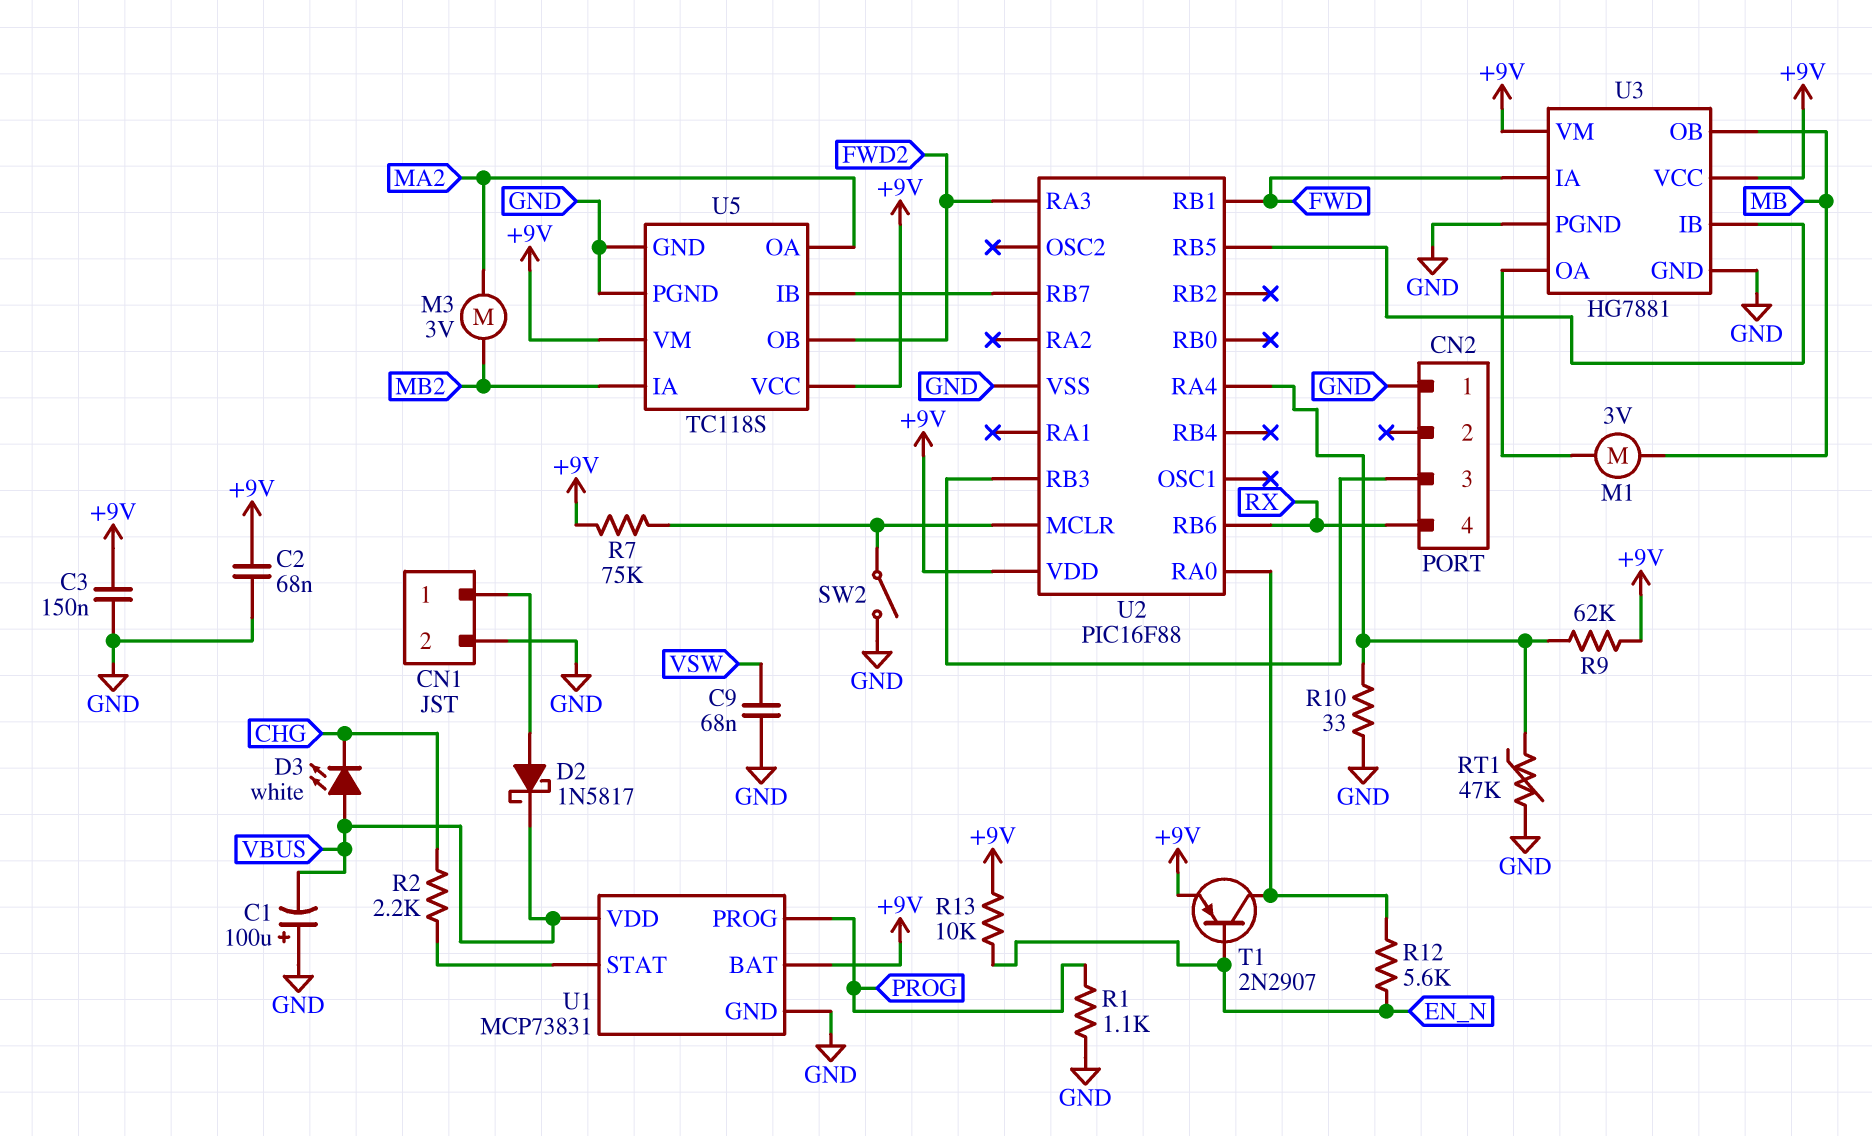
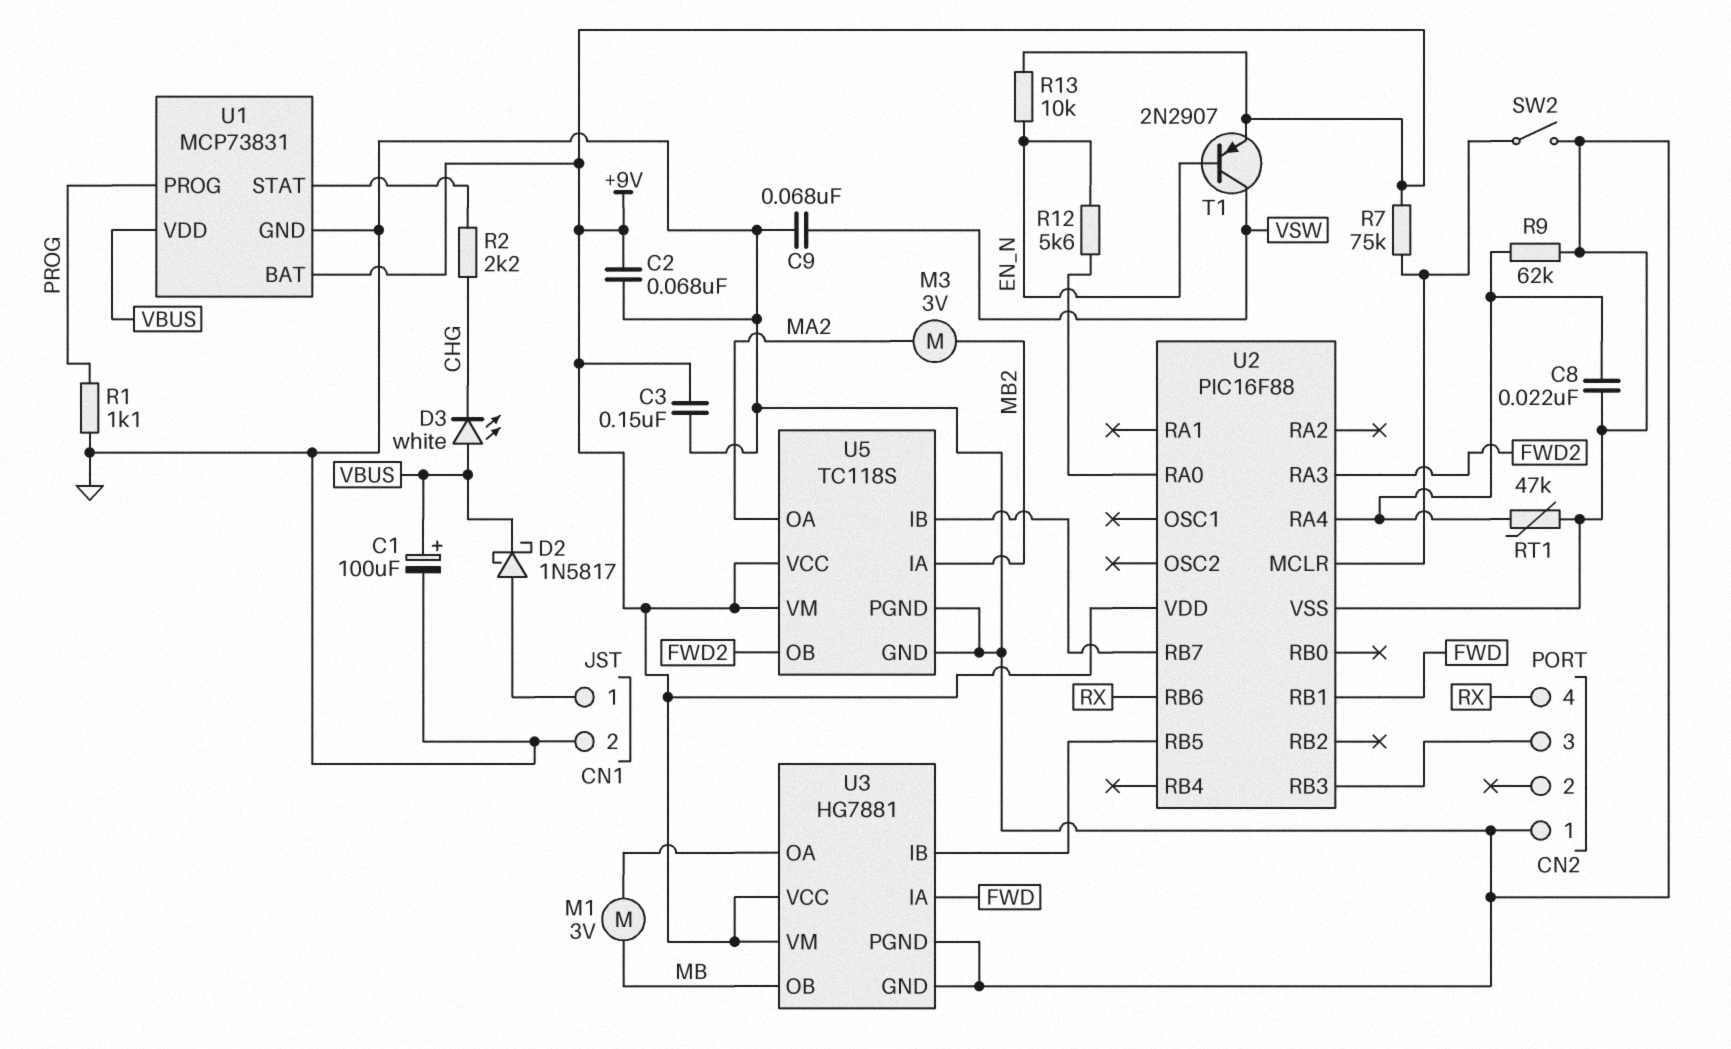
C1: 100uF (plus GND, minus VBUS) -> 100uF (plus VBUS, minus GND)
C8: none -> 22nF (GND, U2/RA4)
R9: 62k (+9V, U2/RA4) -> 62k (GND, U2/RA4)
R10: 33 (GND, U2/RA4) -> none
T1: PNP 2N2907 (B EN_N, C U2/RA0, E +9V) -> PNP 2N2907 (B EN_N, C VSW, E +9V)

